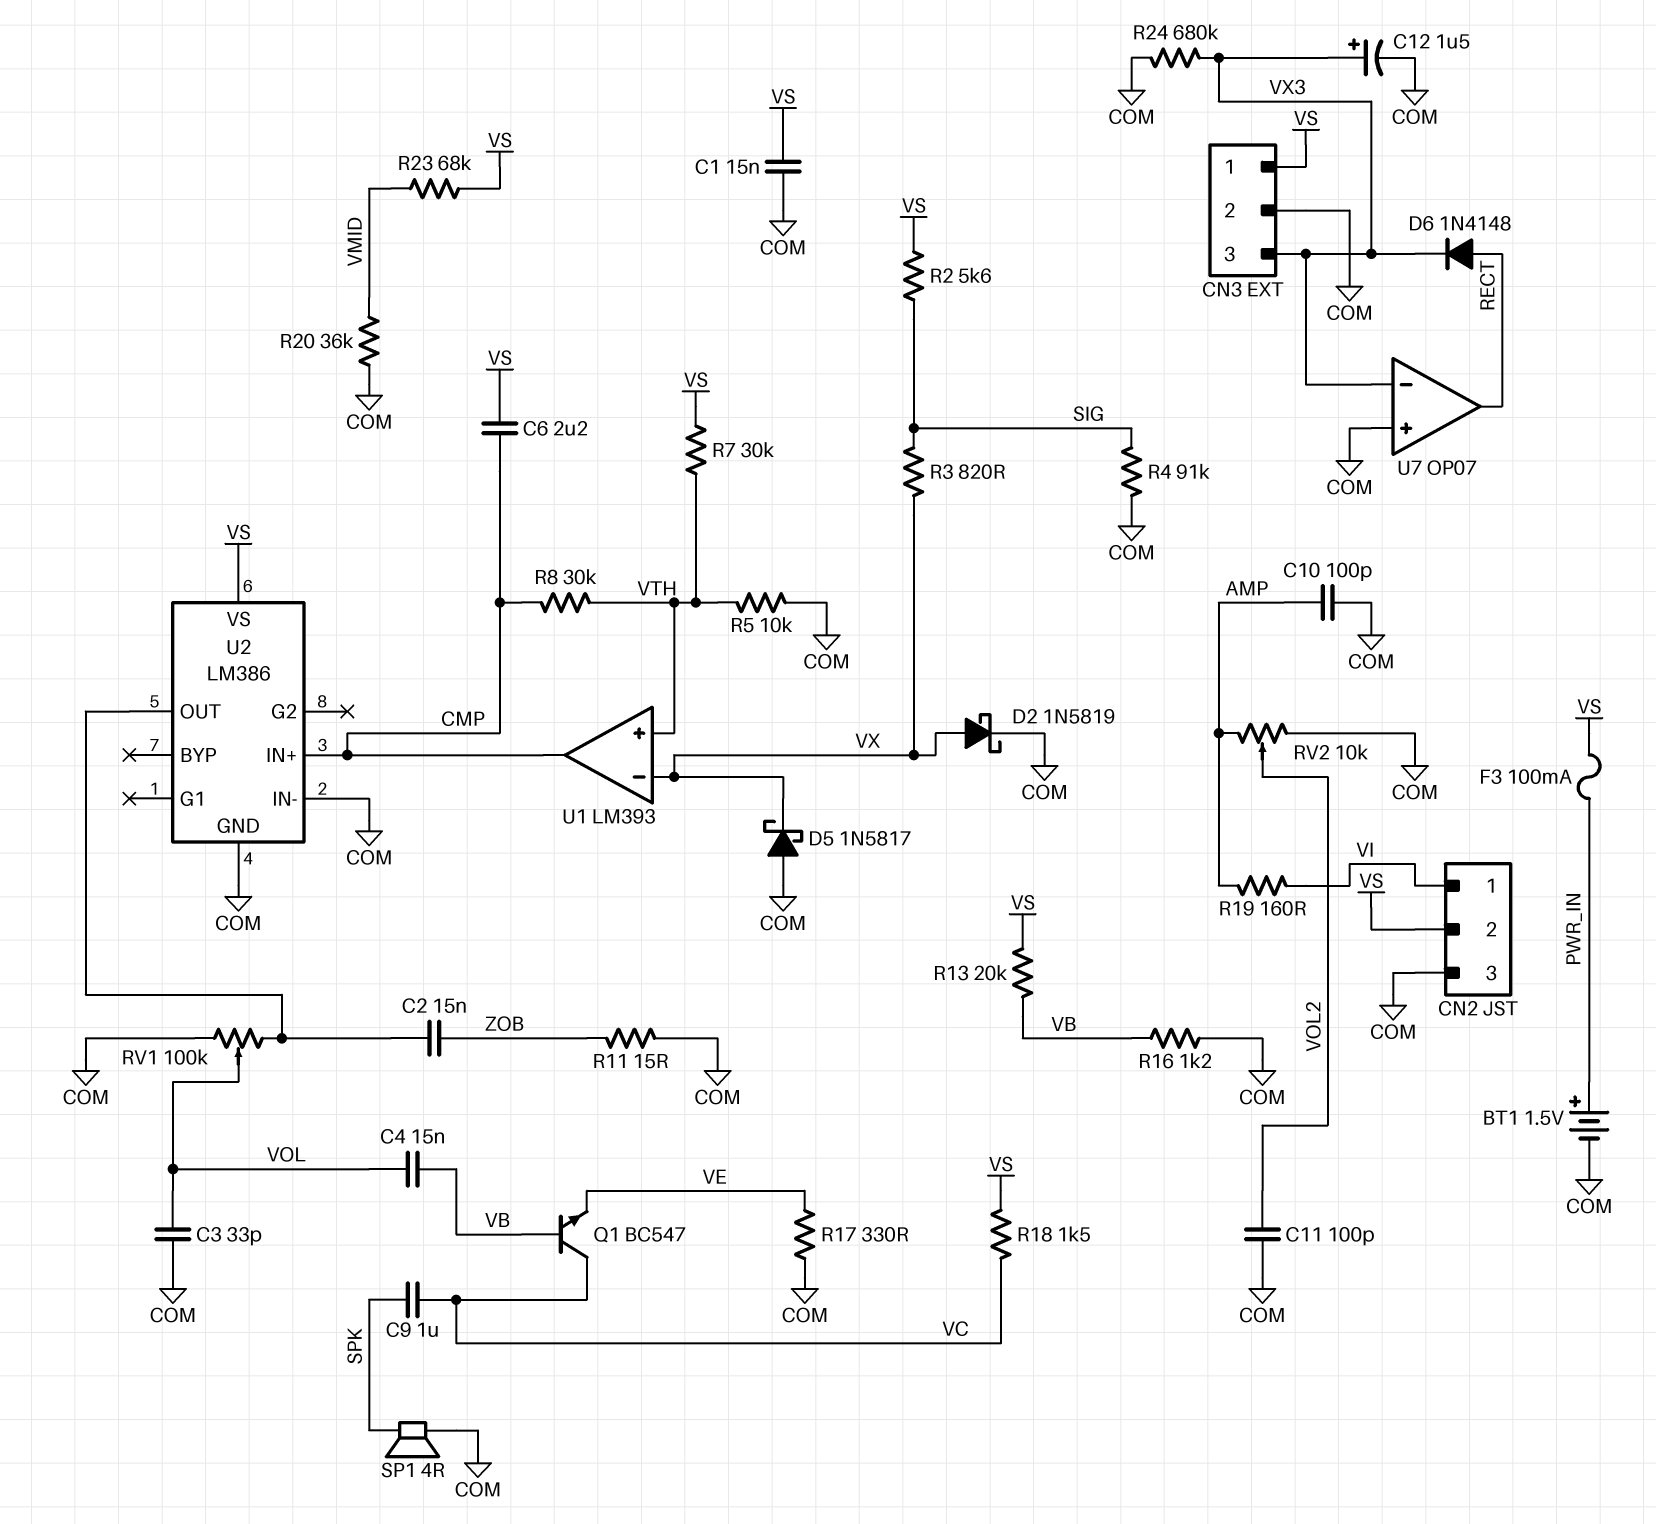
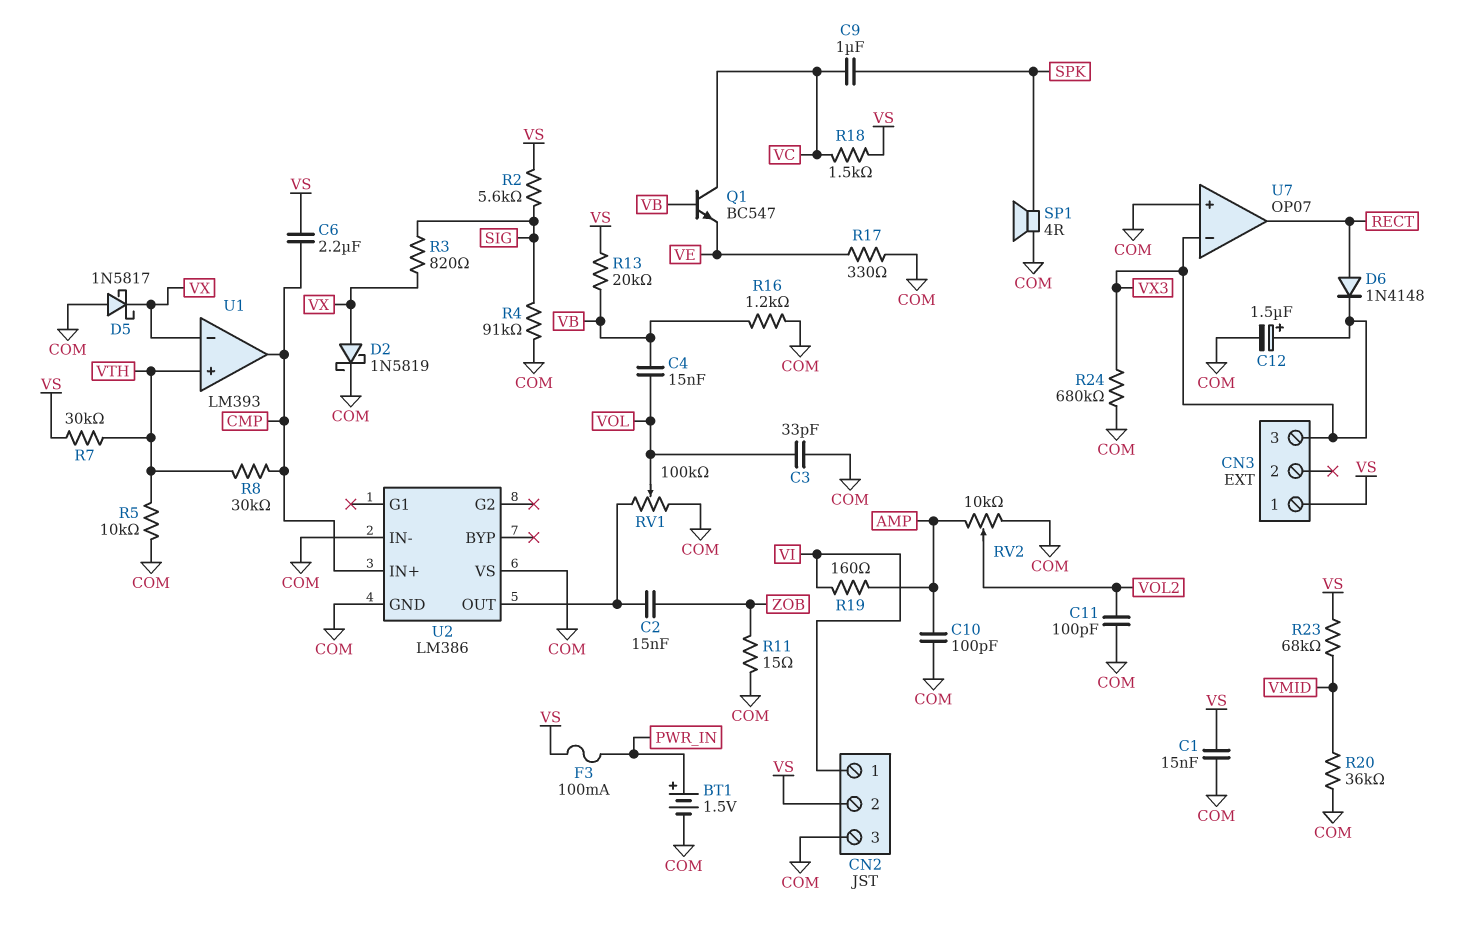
CN3 pin 2: COM -> none
U2 pin VS: VS -> COM

